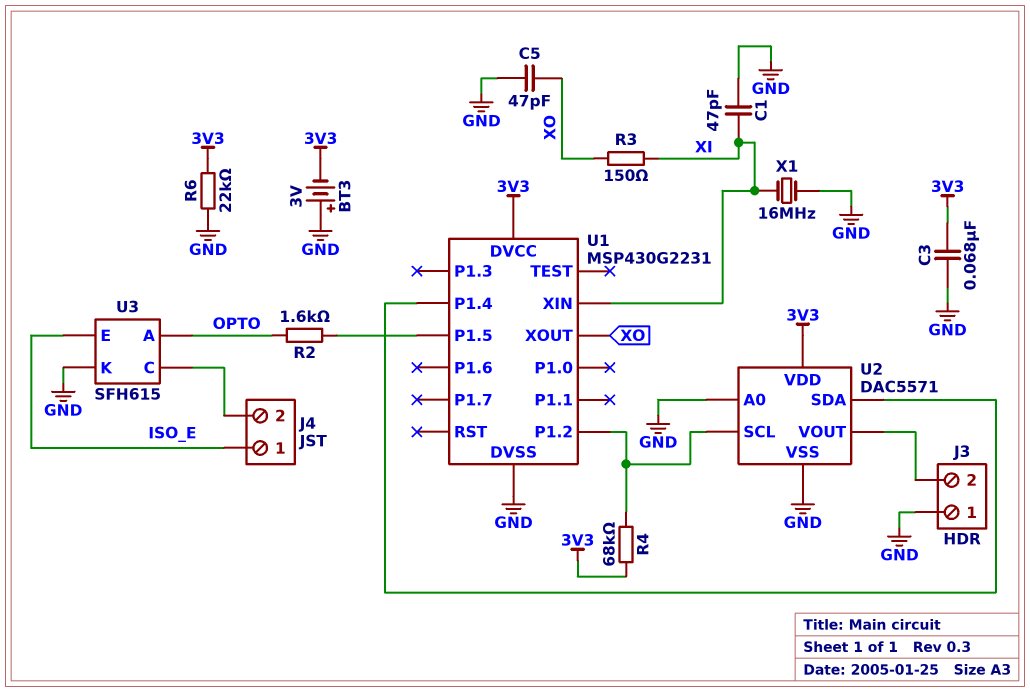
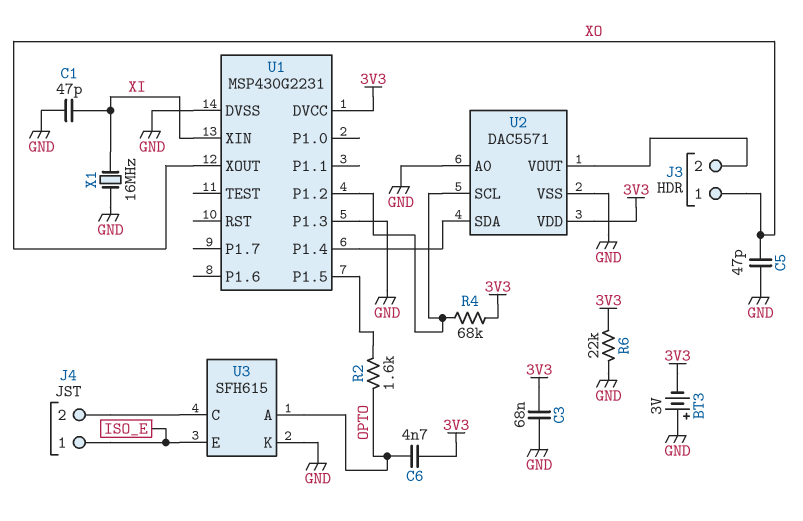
C6: none -> 4.7nF (3V3, OPTO)
J3 pin 1: GND -> XO
R3: 150 (XI, XO) -> none
U1 pin P1.3: none -> GND

